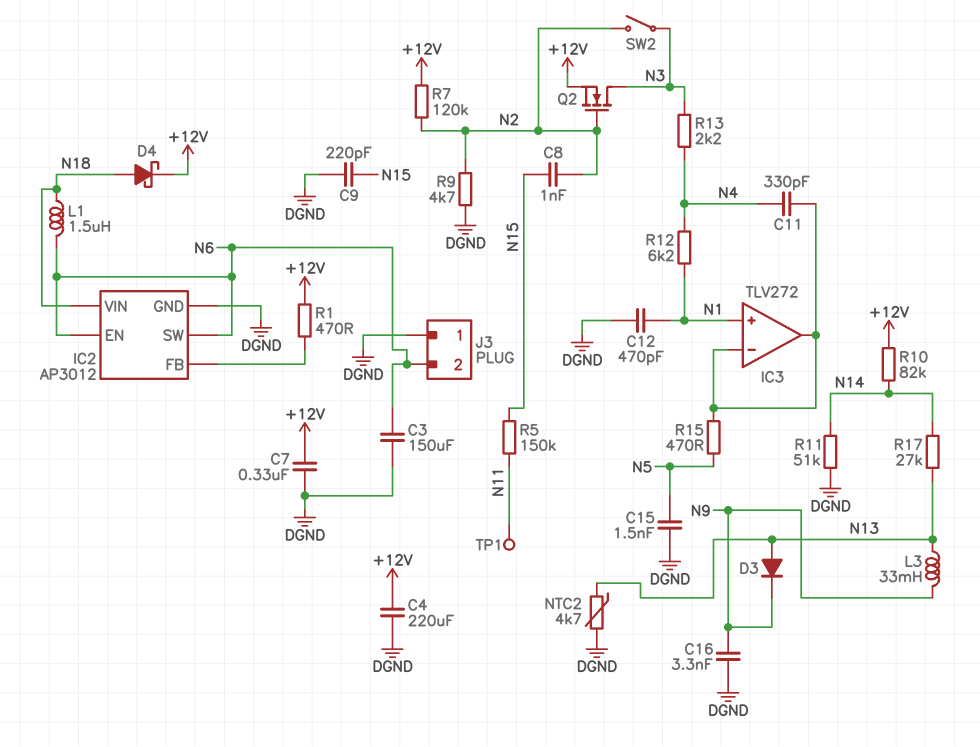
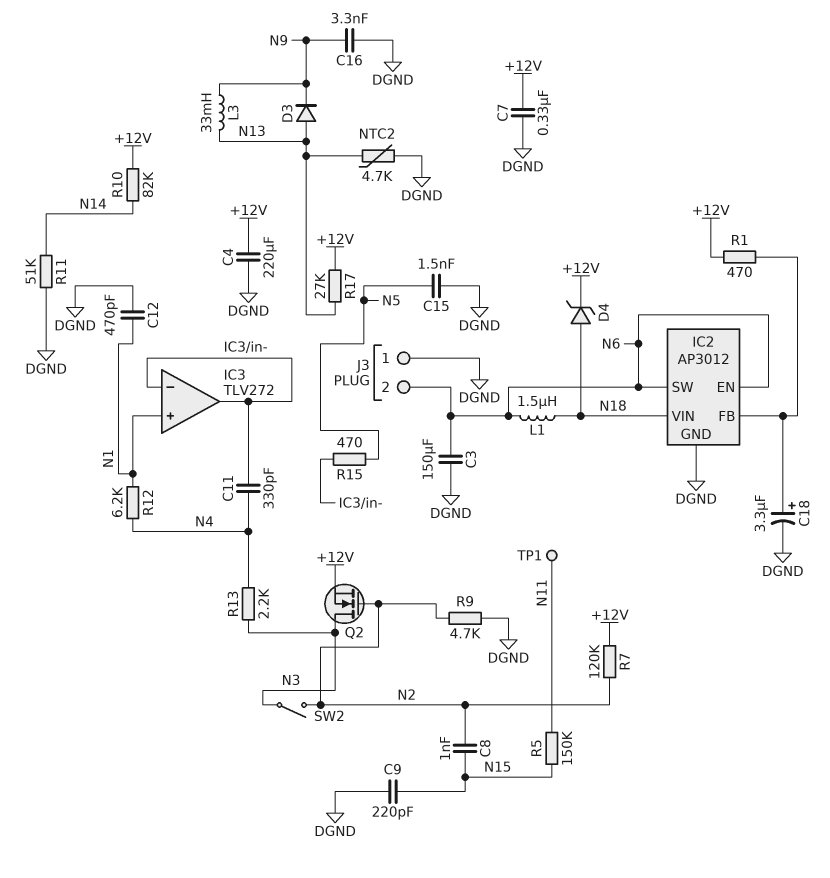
C18: none -> 3.3uF (plus IC2/FB, minus DGND)
D4: schottky (A N18, K +12V) -> zener (A N18, K +12V)
R17: 27k (N13, N14) -> 27k (+12V, N13)

